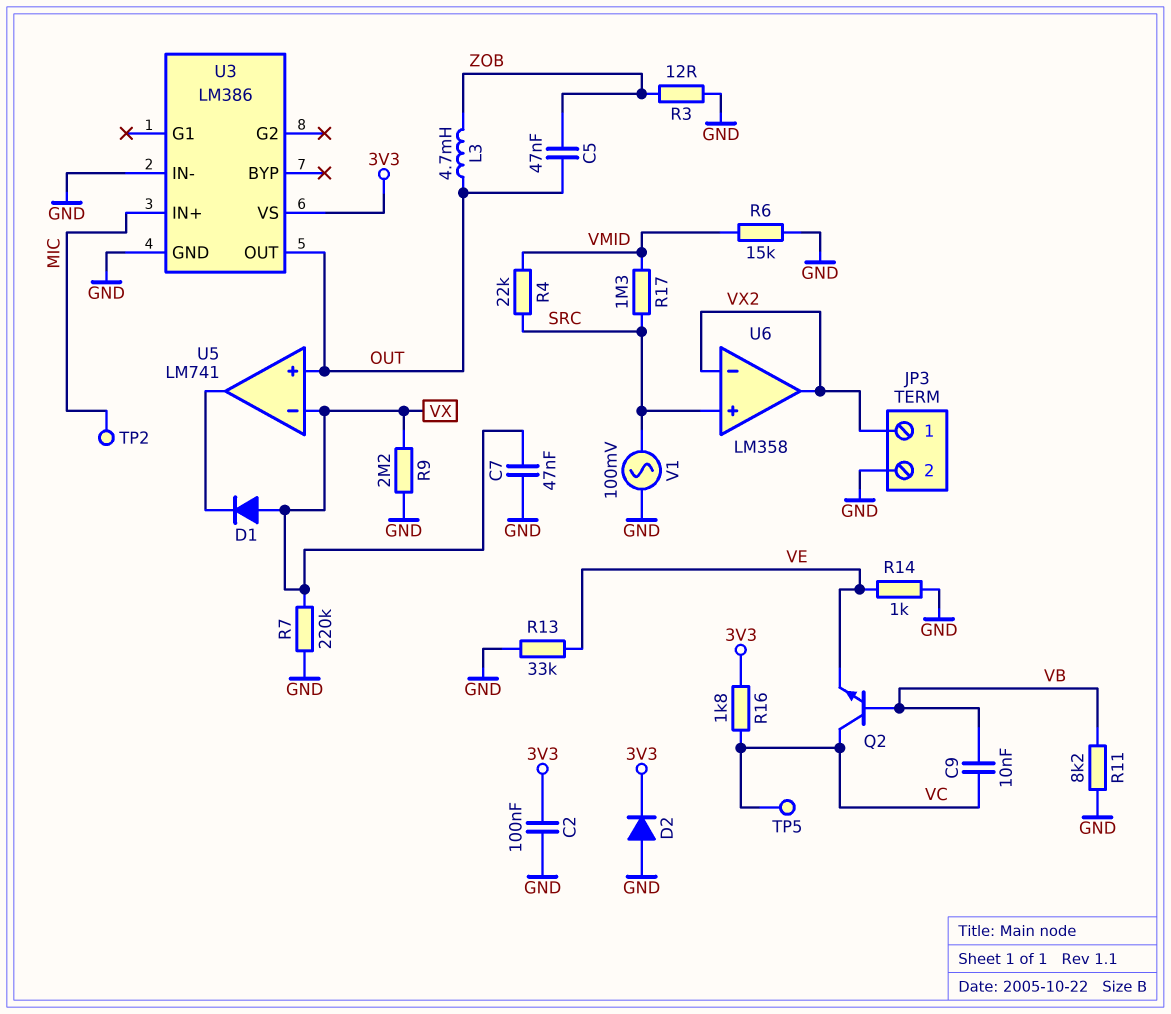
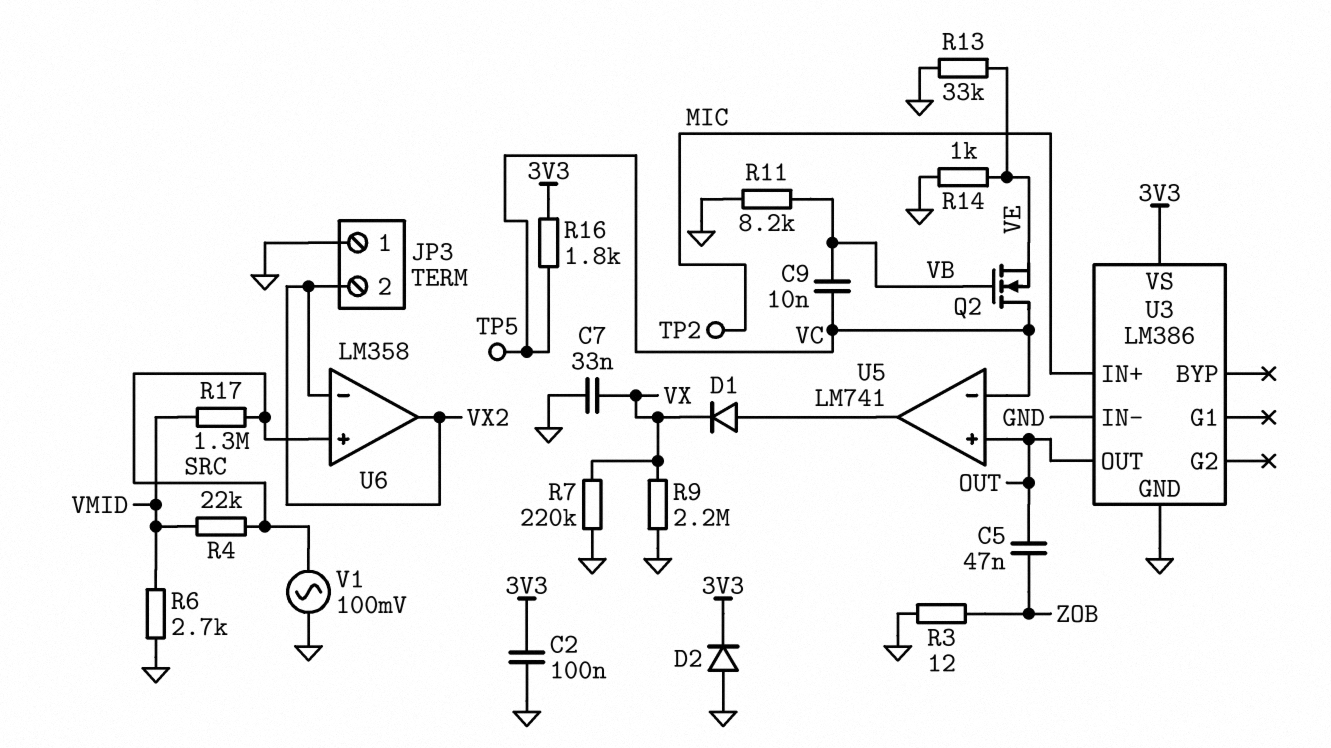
C7: 47nF (GND, VX) -> 33nF (GND, VX)
D1: diode (A VX, K U5/out) -> diode (A U5/out, K VX)
JP3 pin 1: VX2 -> GND
JP3 pin 2: GND -> VX2
L3: 4.7mH (OUT, ZOB) -> none
Q2: NPN (B VB, C VC, E VE) -> NMOS (G VB, D VC, S VE)
R6: 15k (GND, VMID) -> 2.7k (GND, VMID)
U5 pin in-: VX -> VC

